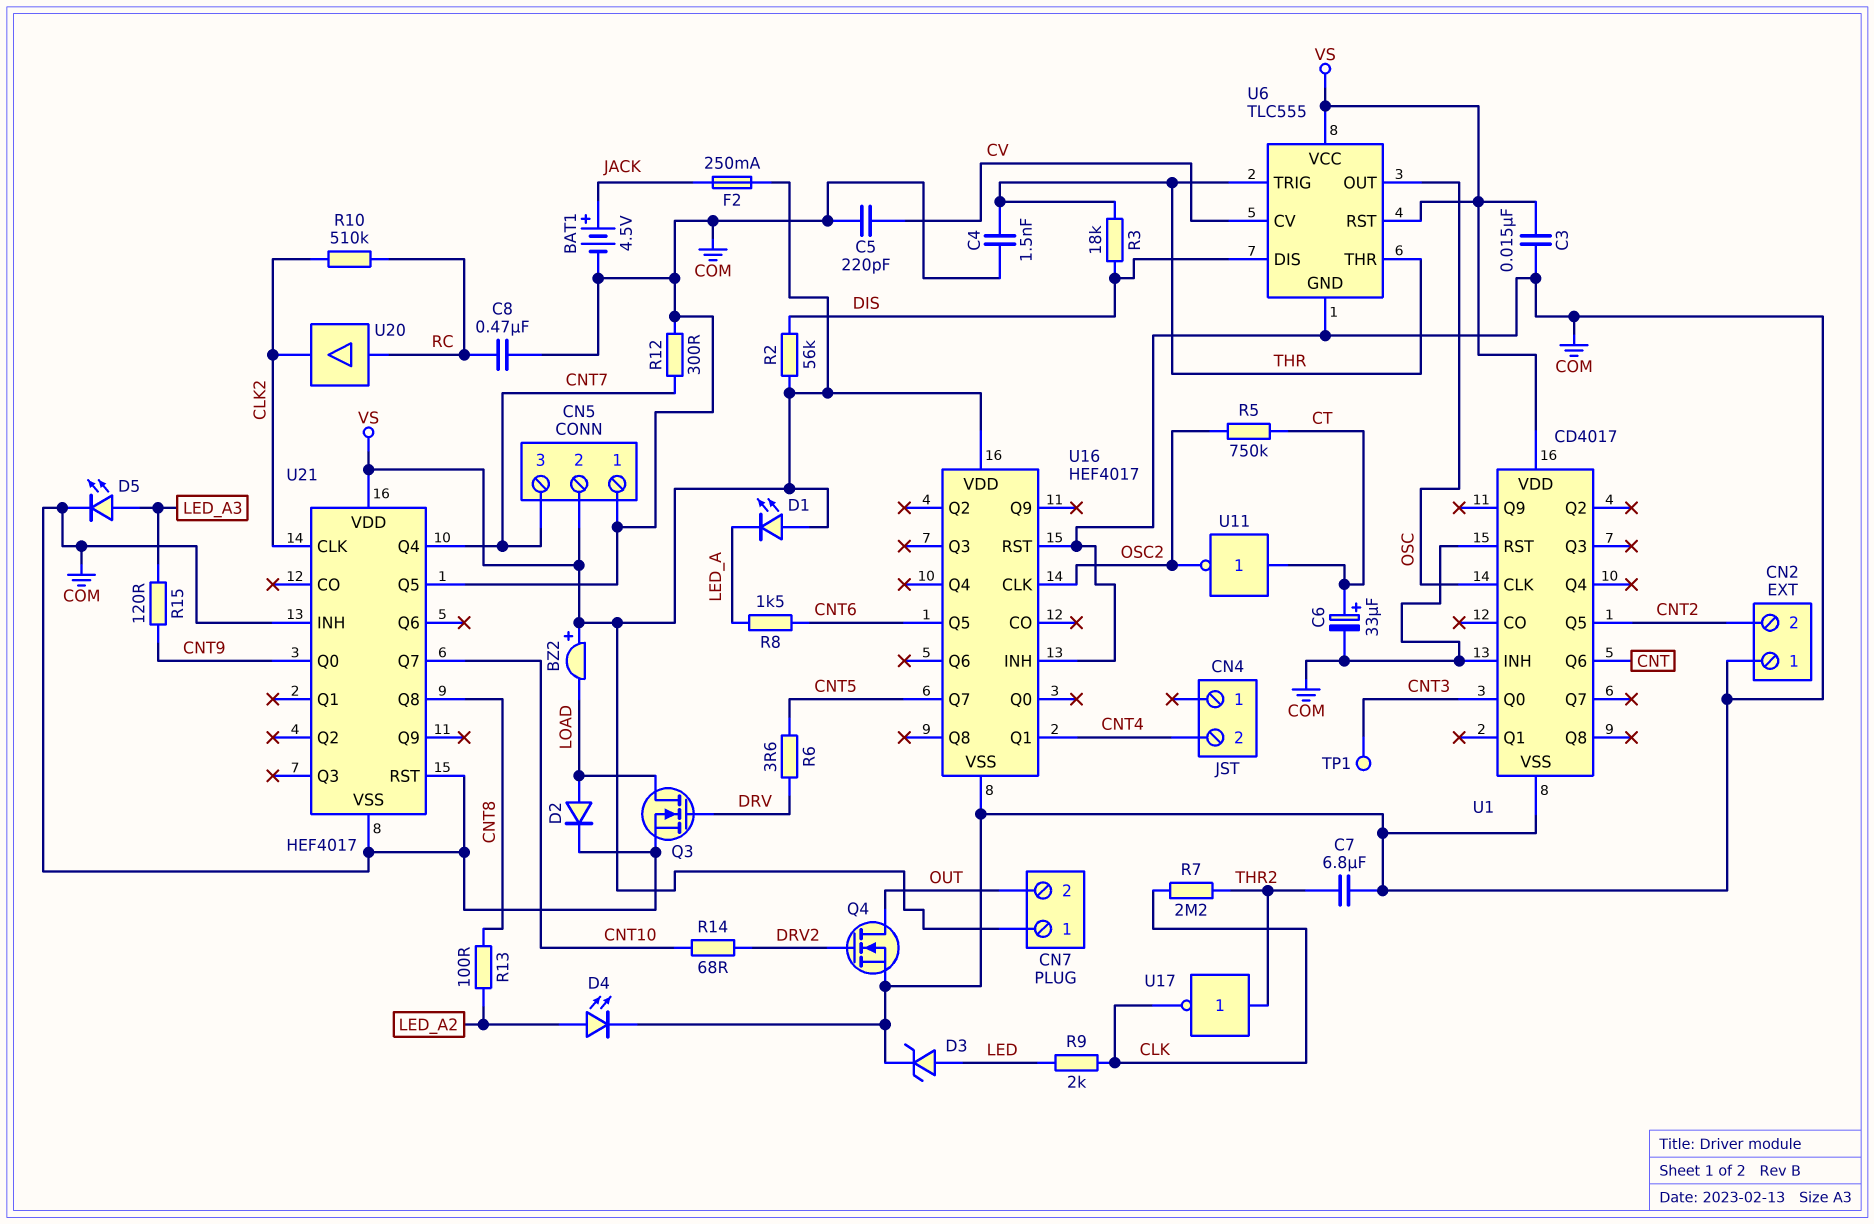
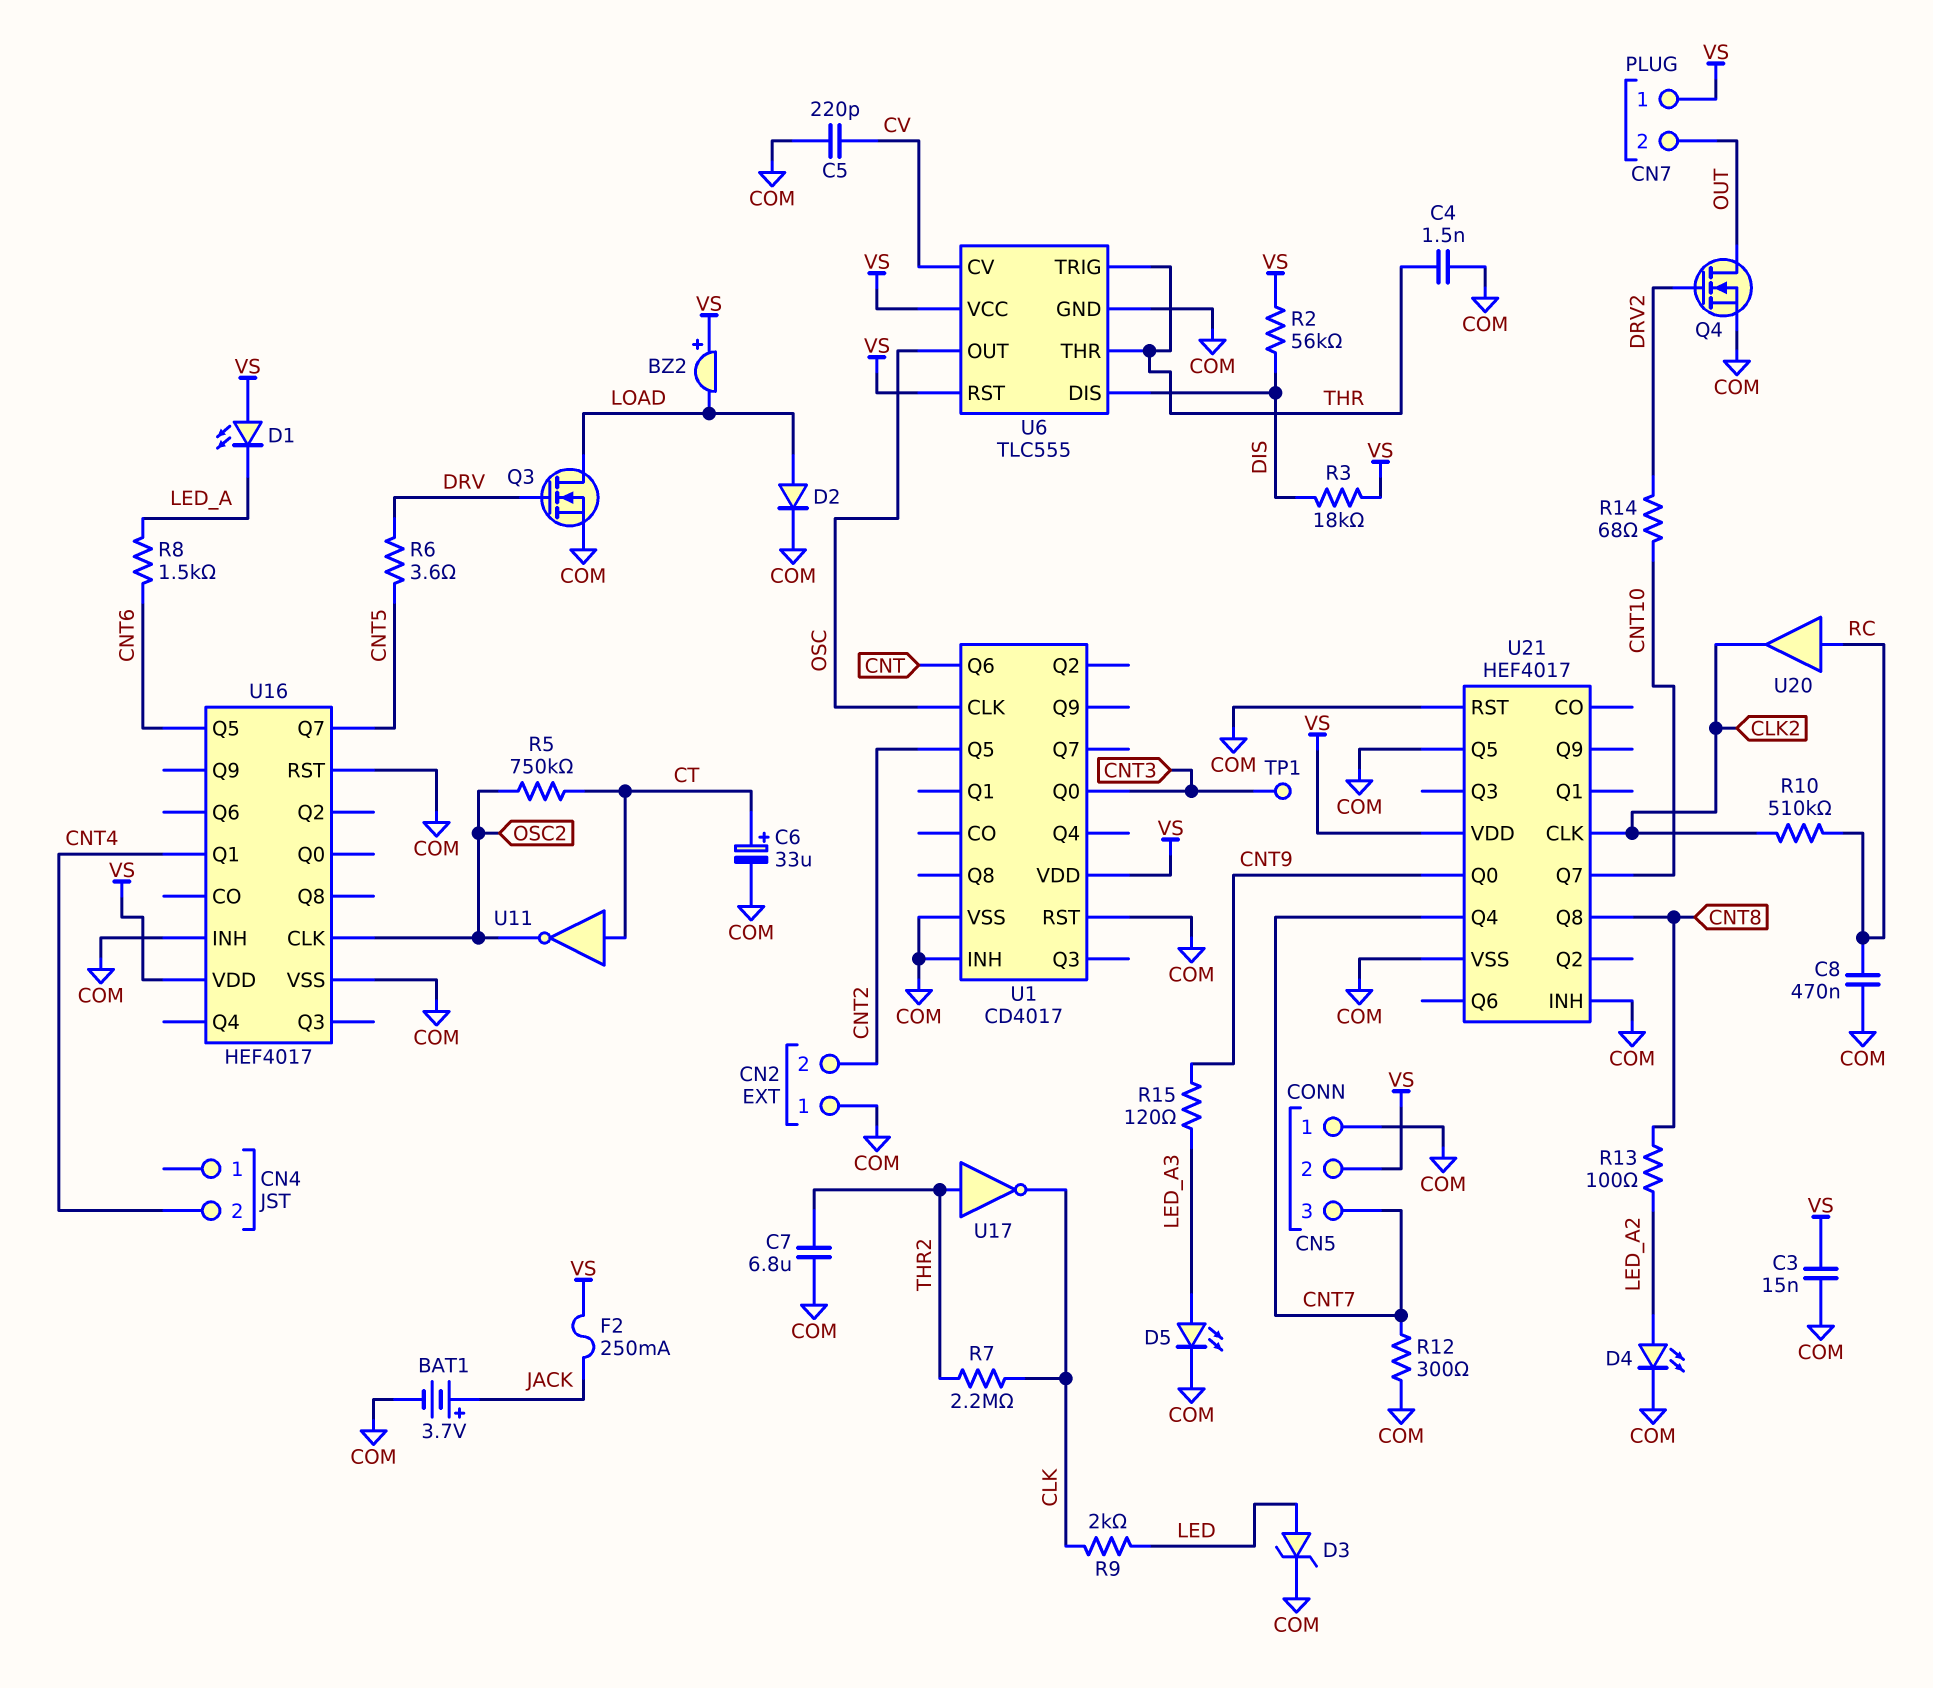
BAT1: 4.5V (plus JACK, minus COM) -> 3.7V (plus JACK, minus COM)
R3: 18k (DIS, THR) -> 18k (DIS, VS)

